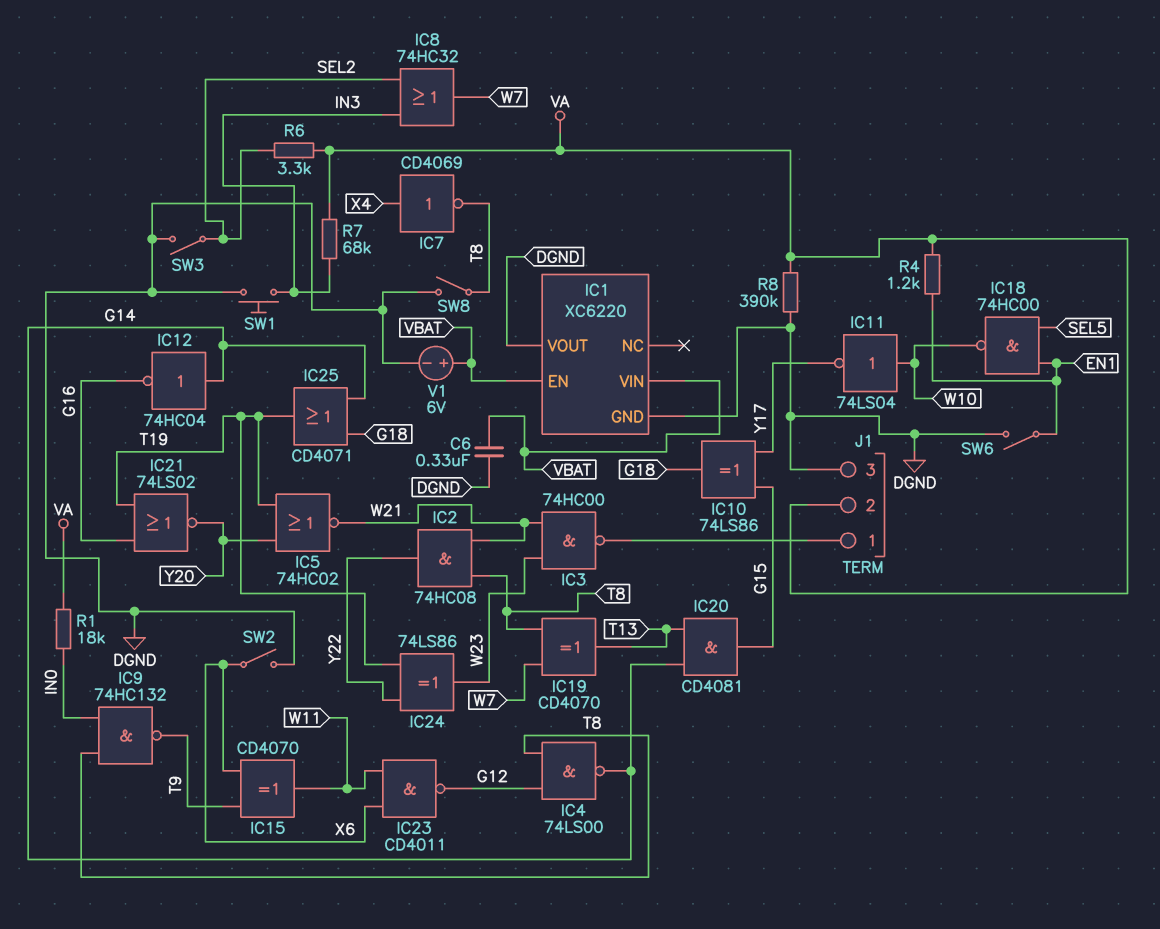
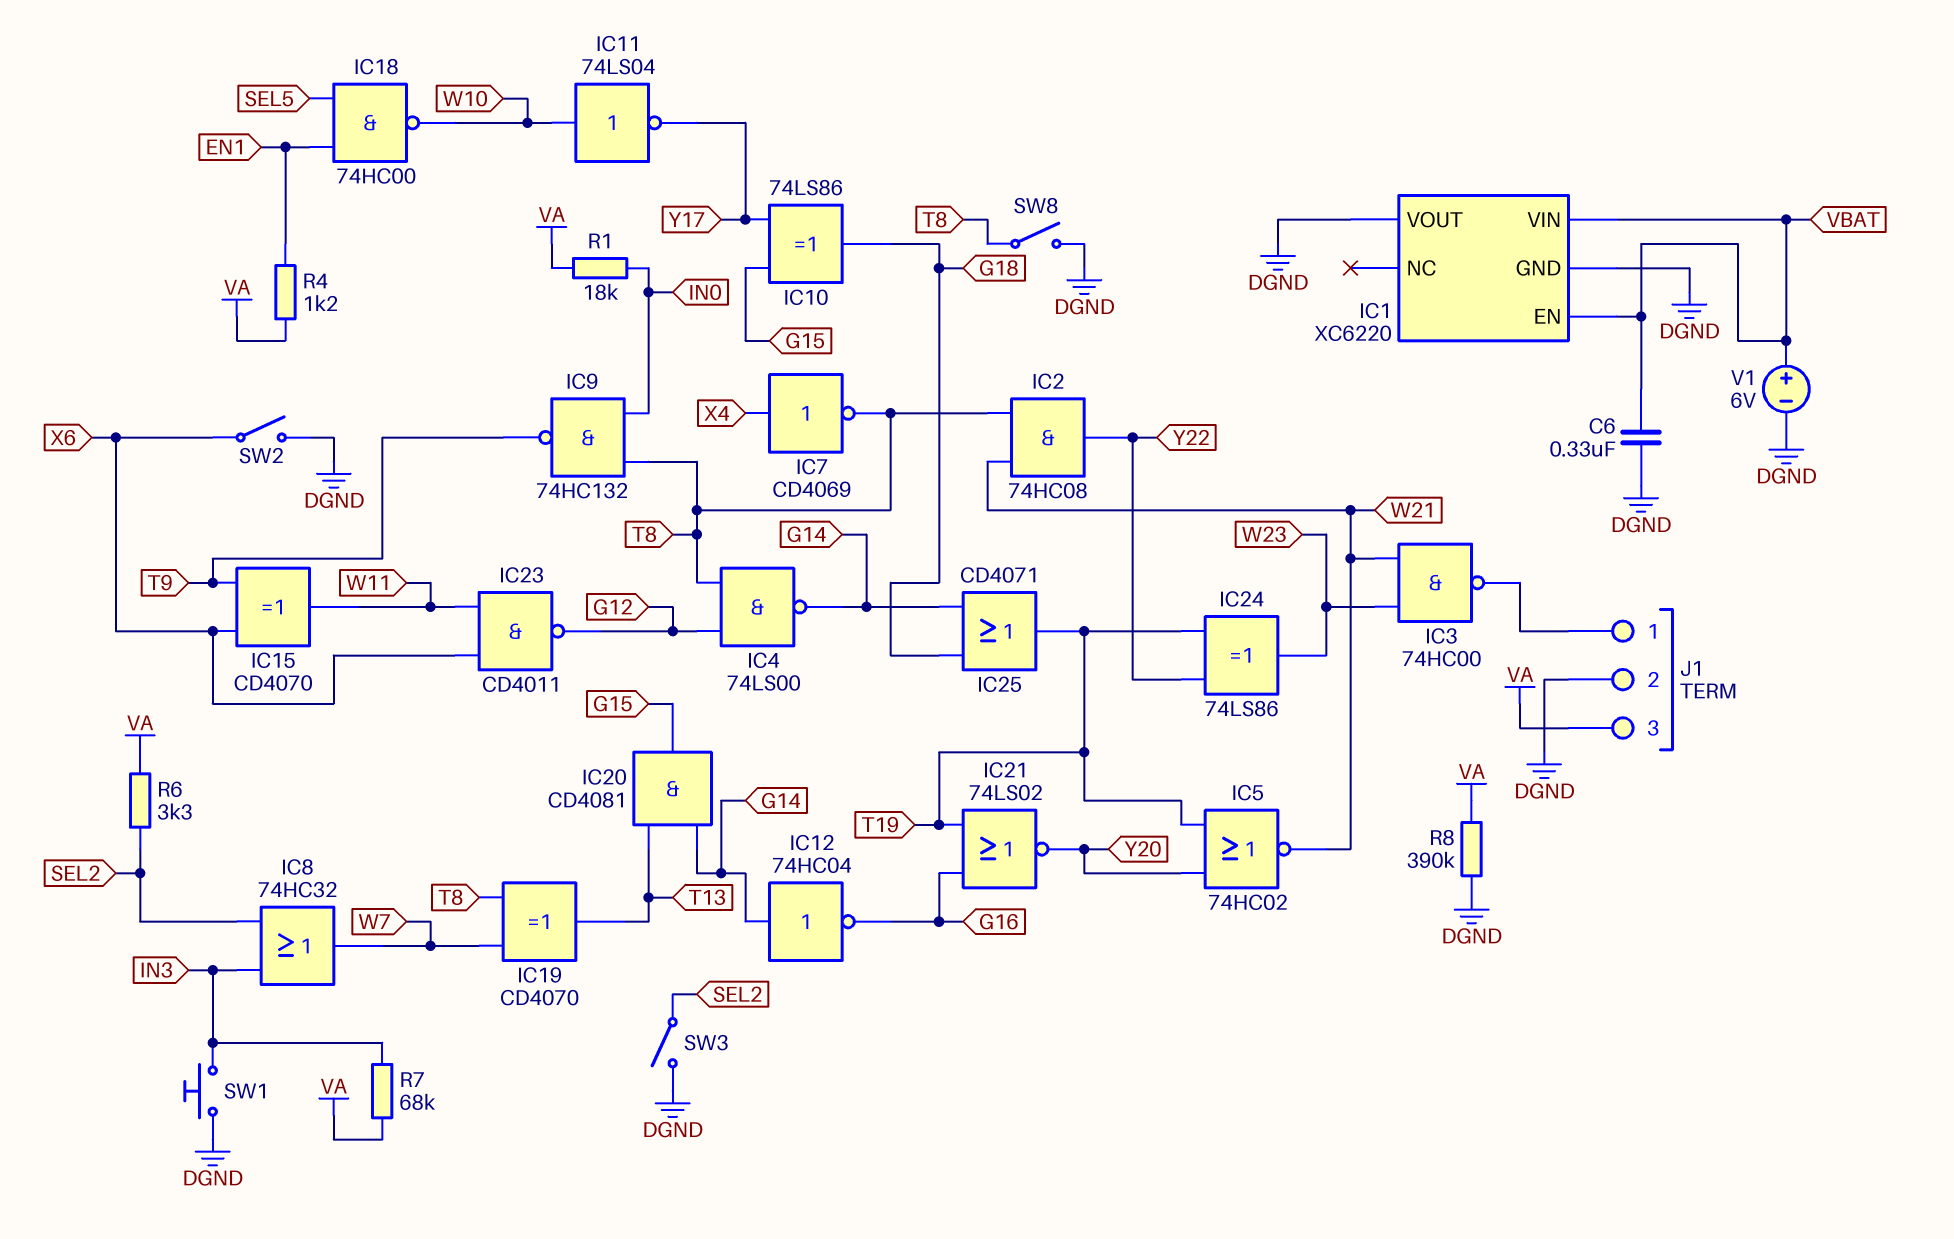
J1 pin 2: VA -> DGND
J1 pin 3: DGND -> VA
SW6: switch (DGND, EN1) -> none

